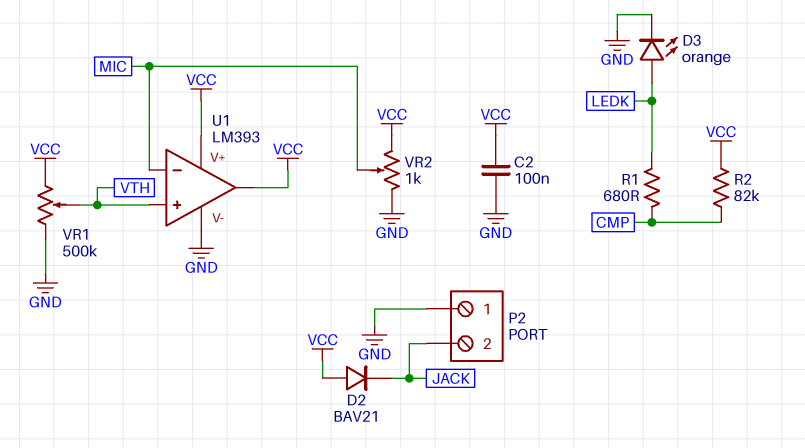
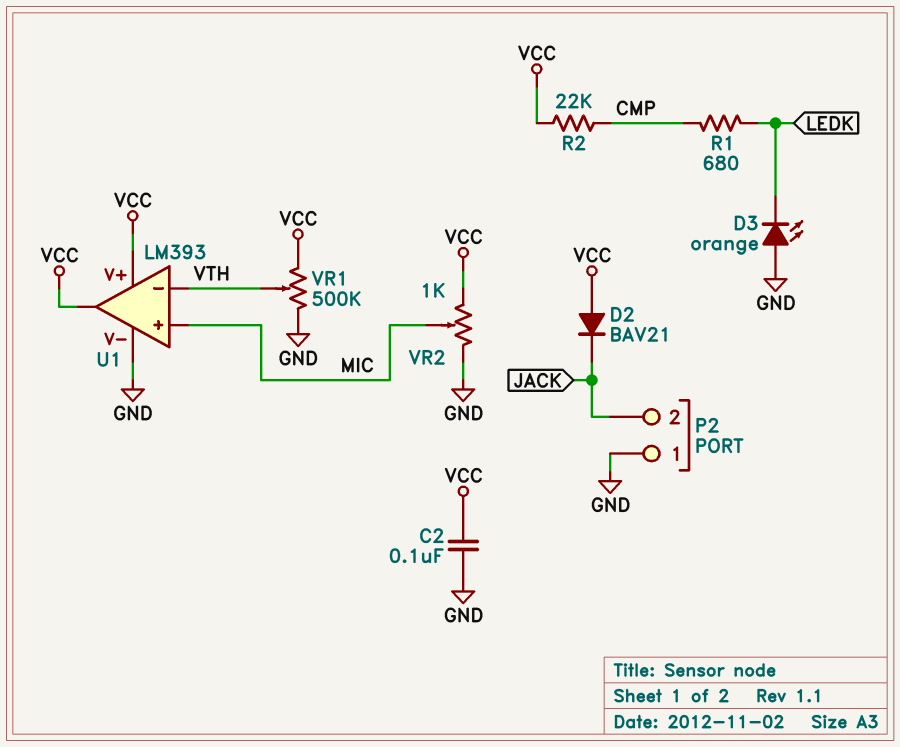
D3: LED orange (A LEDK, K GND) -> LED orange (A GND, K LEDK)
R2: 82k (CMP, VCC) -> 22k (CMP, VCC)
U1 pin in+: VTH -> MIC
U1 pin in-: MIC -> VTH

